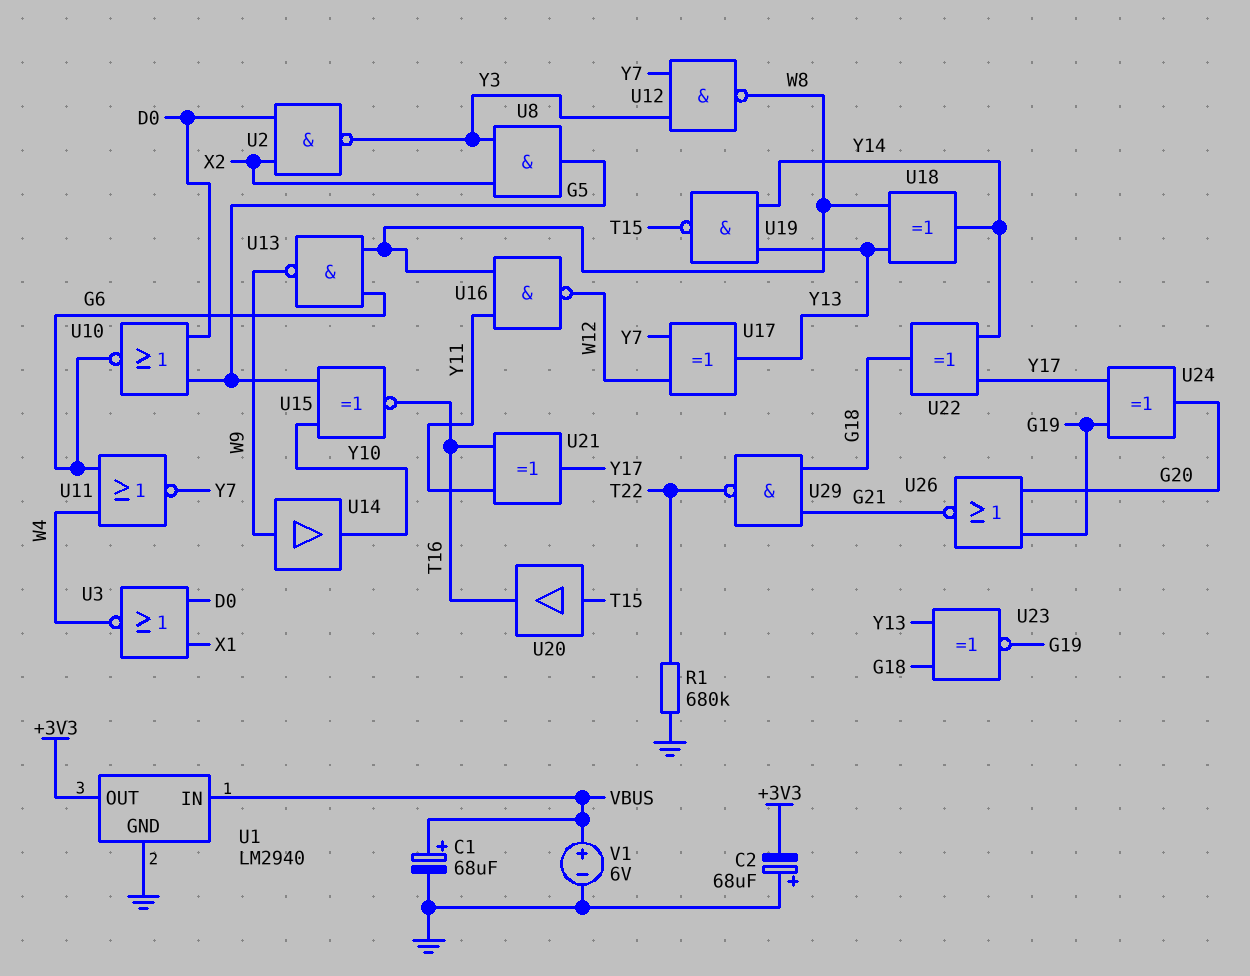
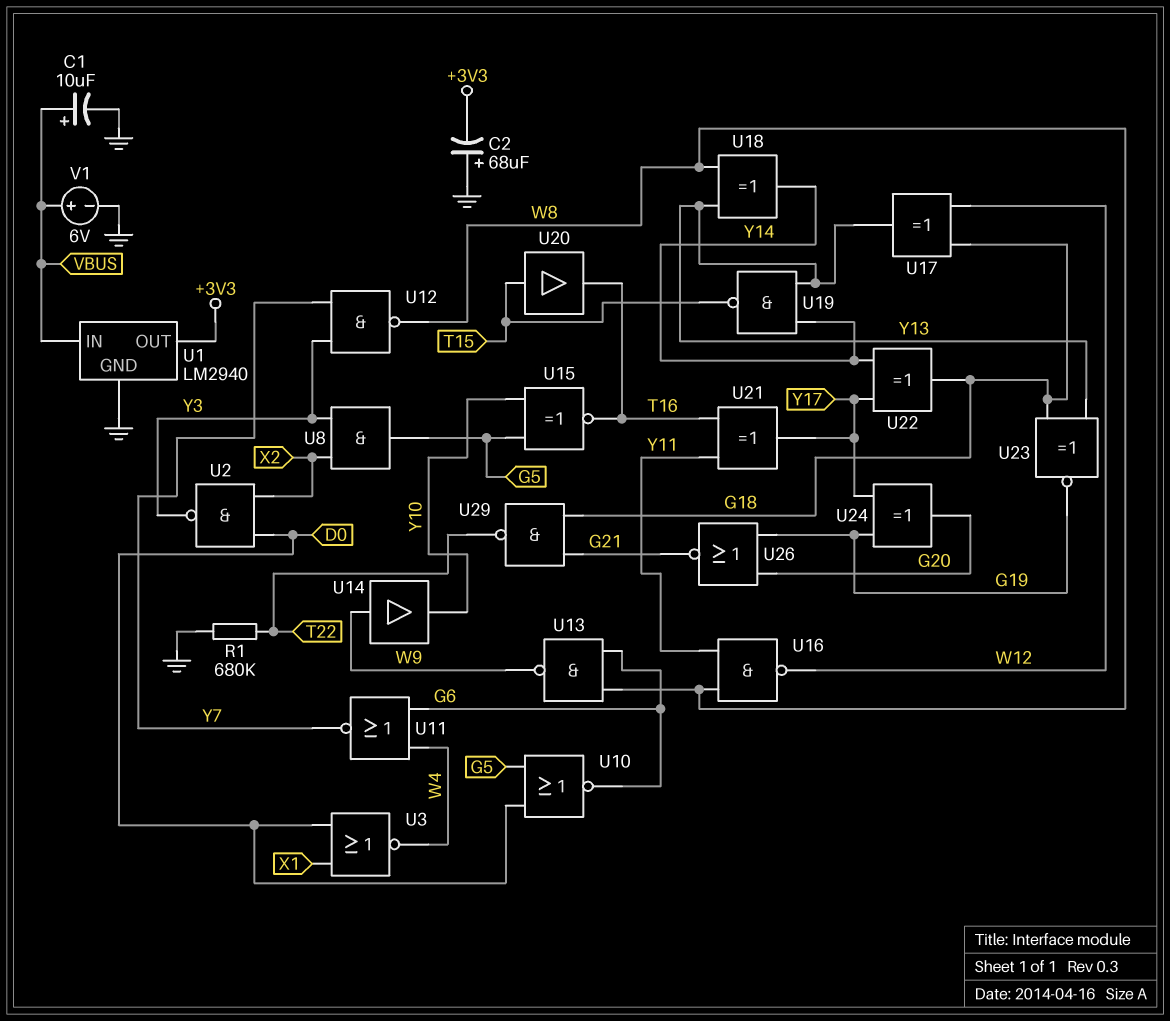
C1: 68uF (plus VBUS, minus GND) -> 10uF (plus VBUS, minus GND)
U17: XOR (in W12, in Y7, out Y13) -> XOR (in G18, in W12, out Y13)

